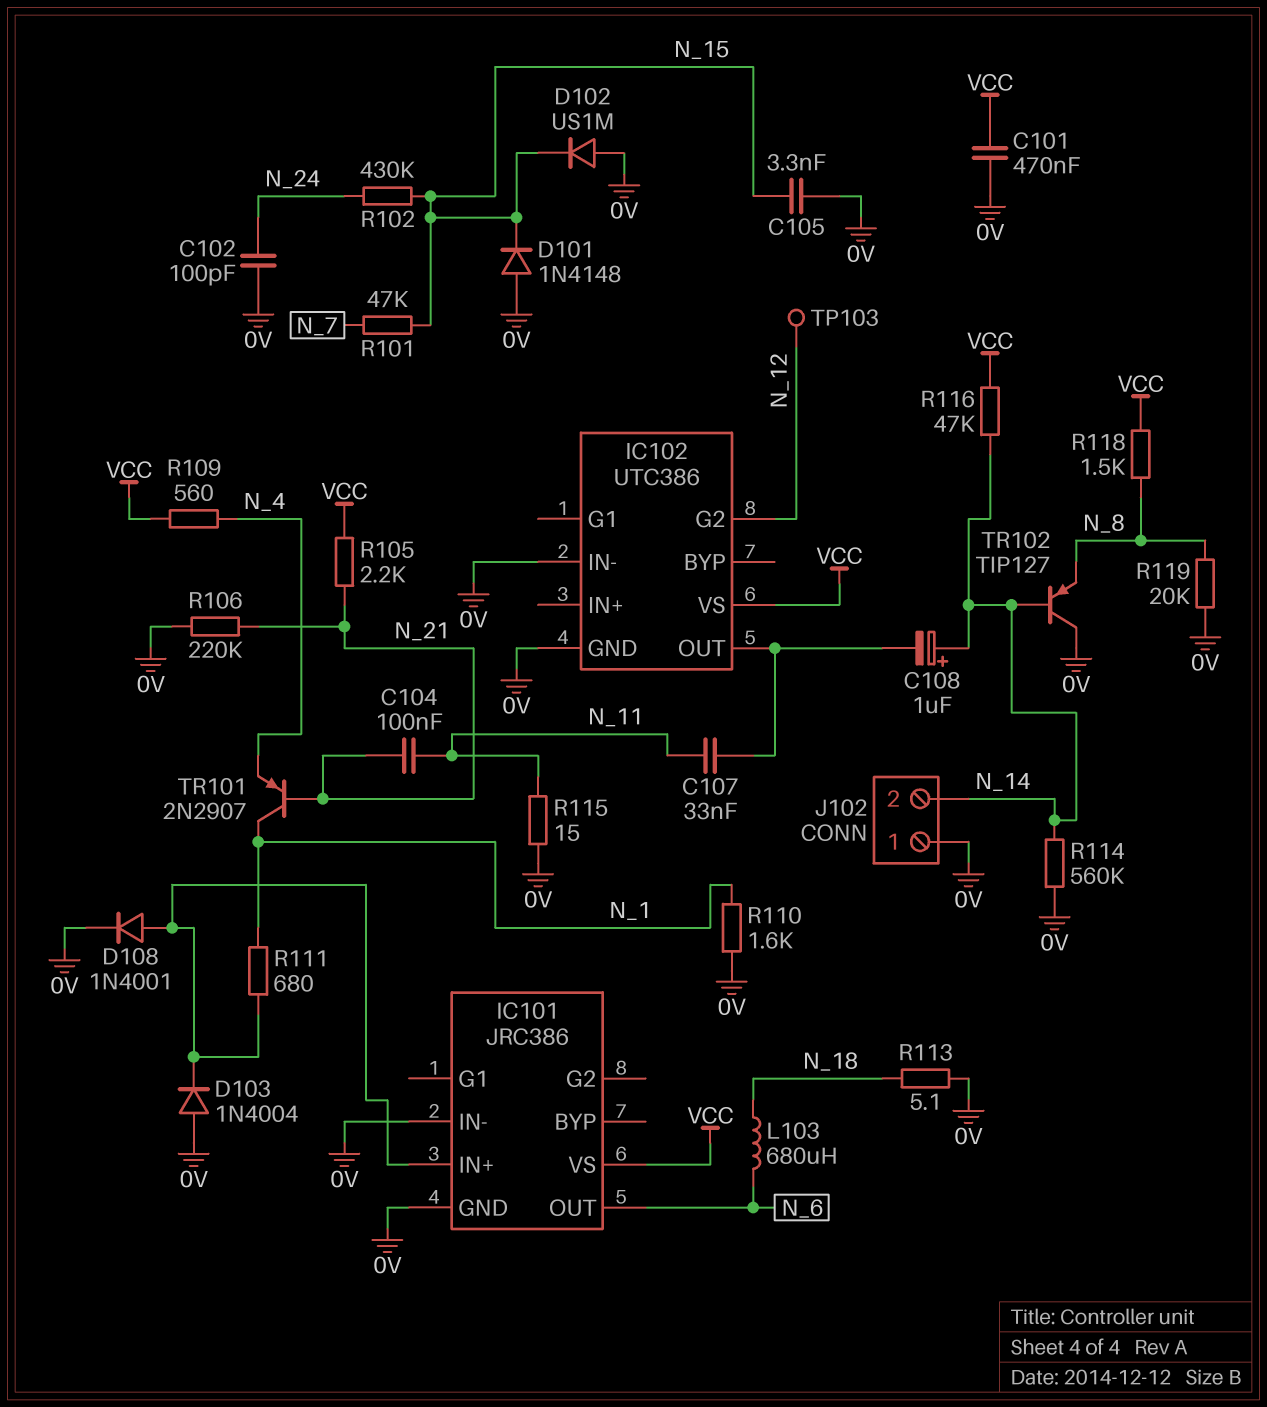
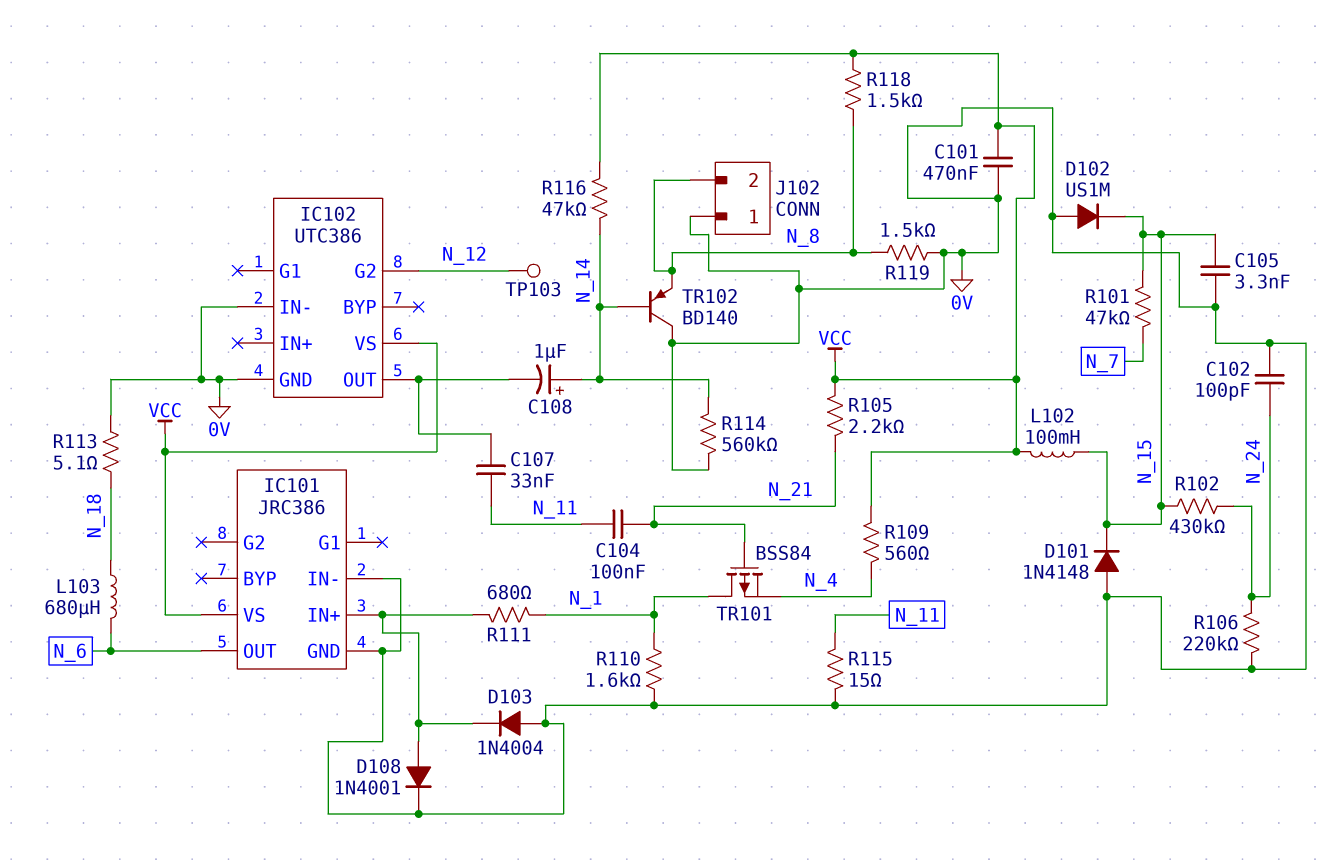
J102 pin 2: N_14 -> N_8
L102: none -> 100mH (N_15, VCC)
R106: 220k (0V, N_21) -> 220k (0V, N_24)
R119: 20k (0V, N_8) -> 1.5k (0V, N_8)
TR101: PNP 2N2907 (B N_21, C N_1, E N_4) -> PMOS BSS84 (G N_21, D N_1, S N_4)
TR102: PNP TIP127 (B N_14, C 0V, E N_8) -> PNP BD140 (B N_14, C 0V, E N_8)

